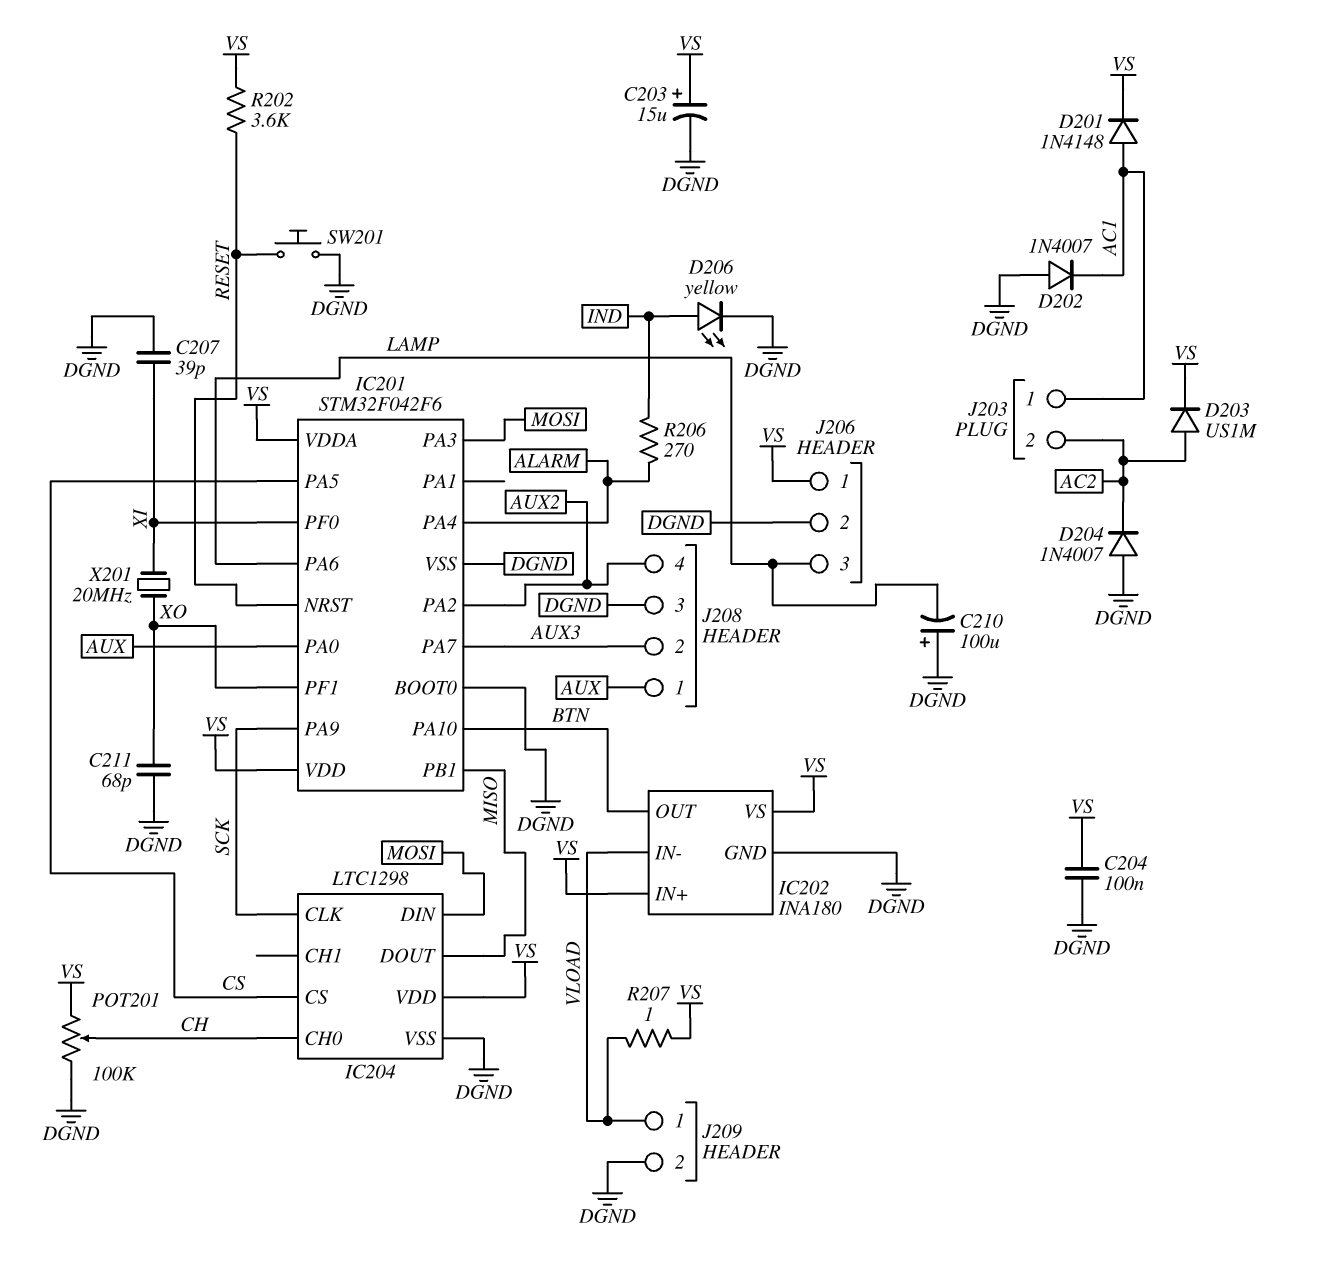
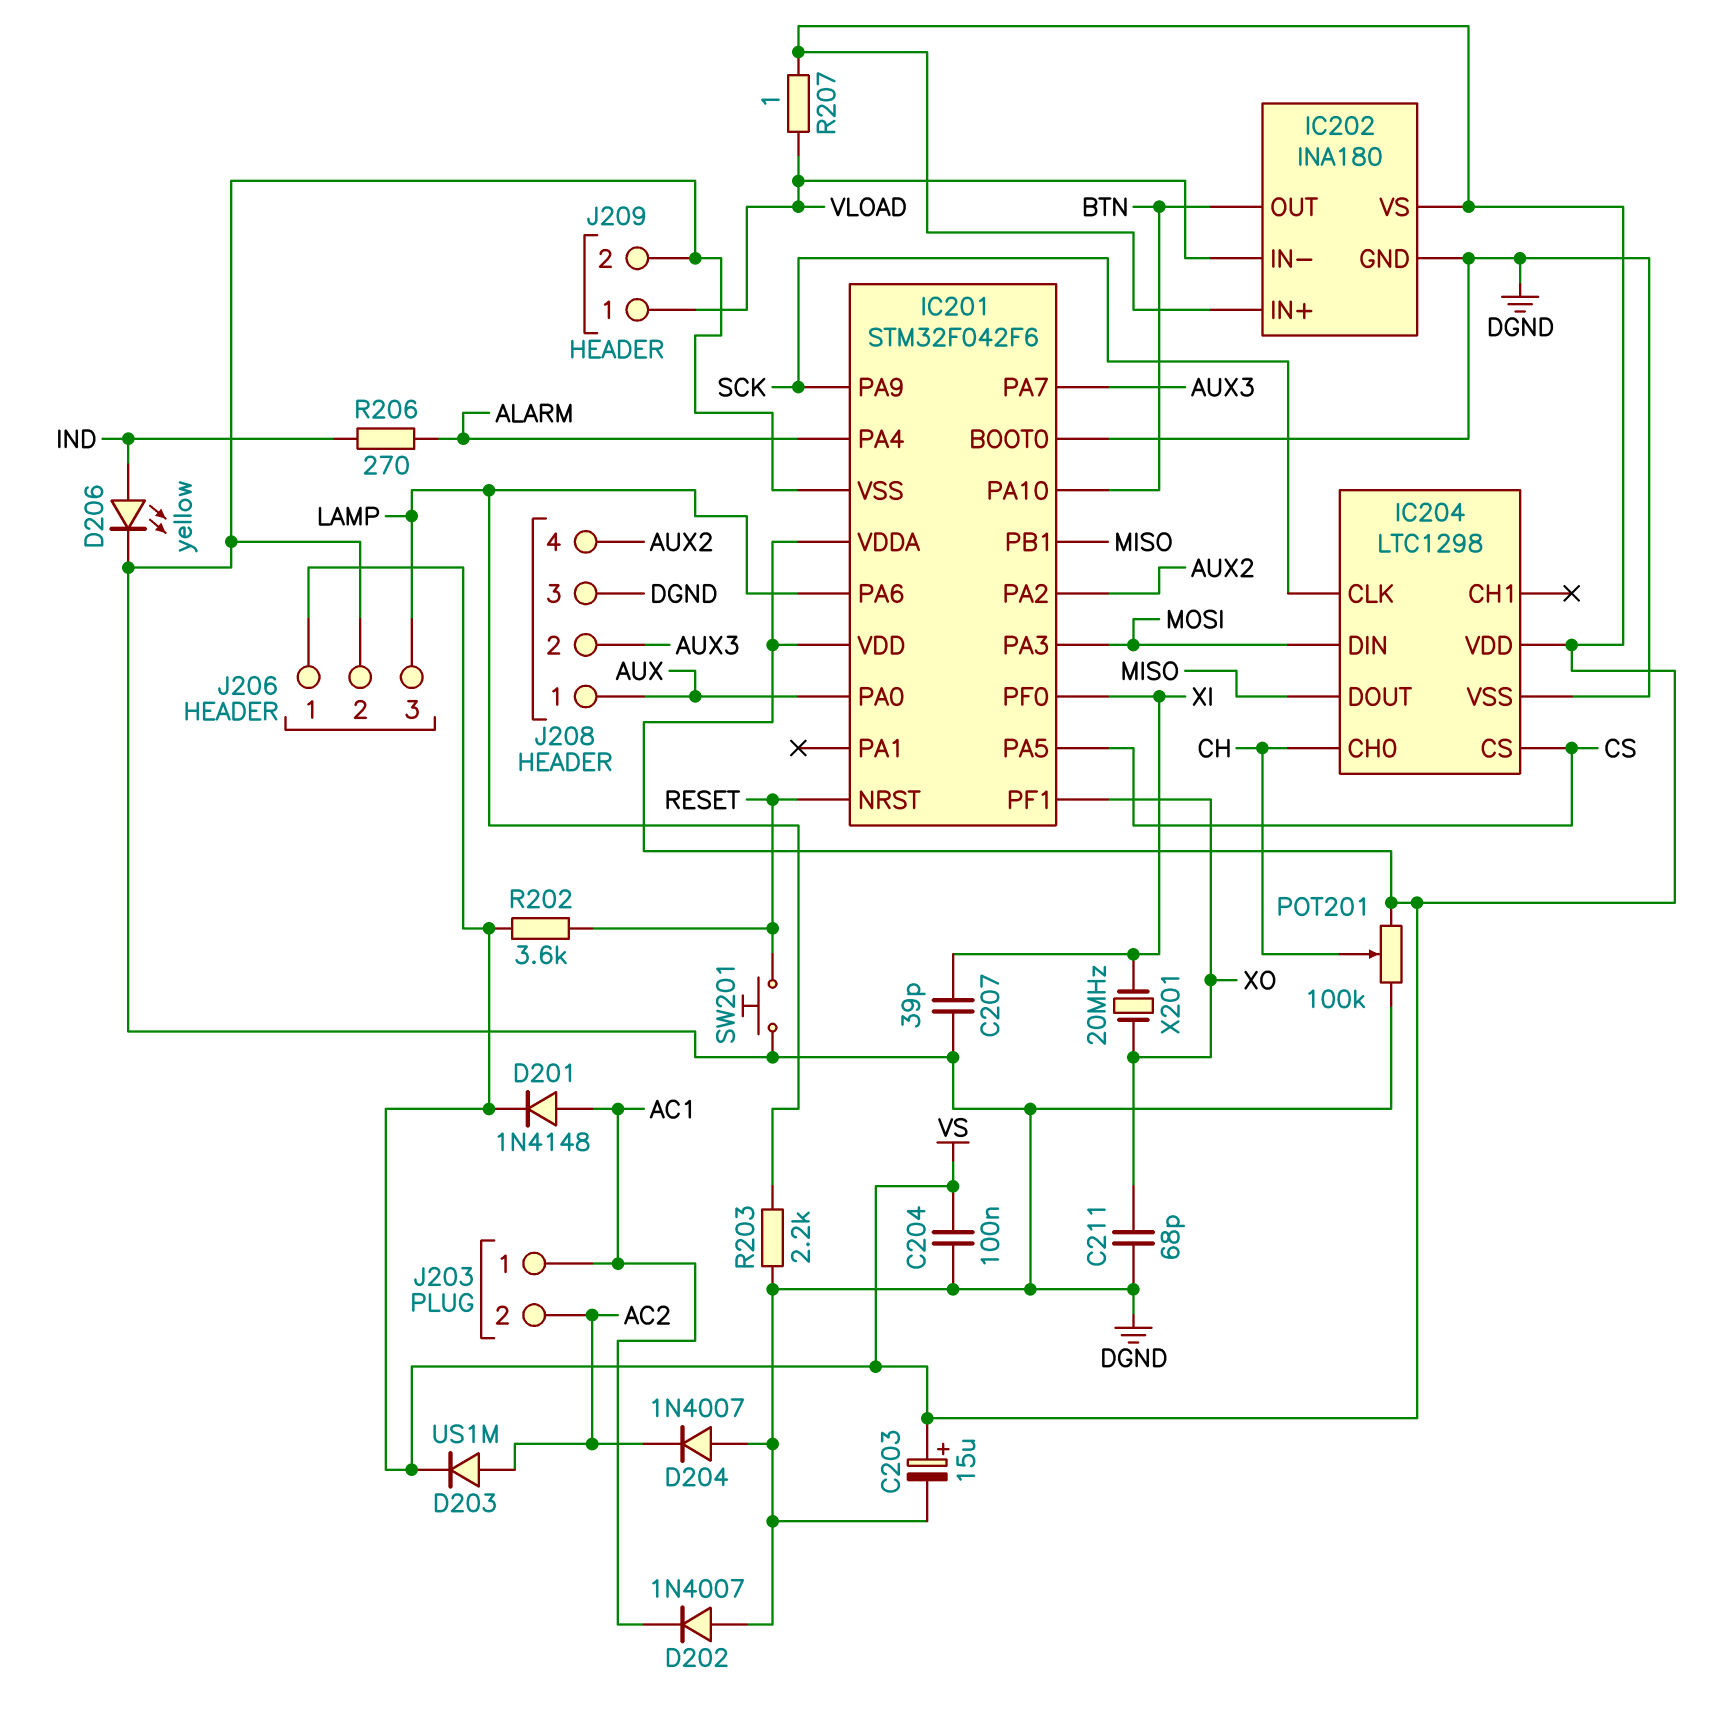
C210: 100uF (plus DGND, minus LAMP) -> none
R203: none -> 2.2k (DGND, LAMP)

